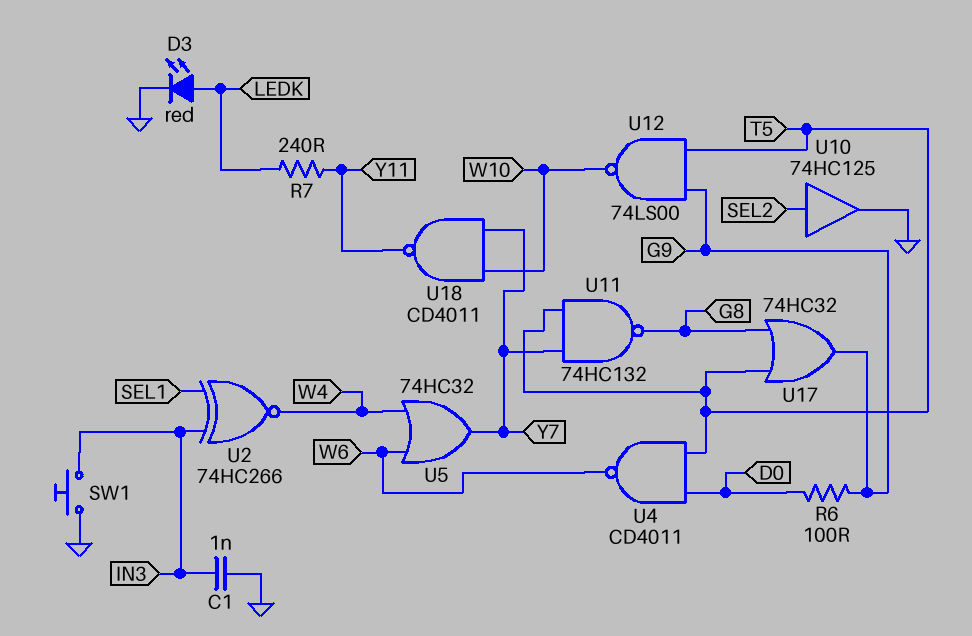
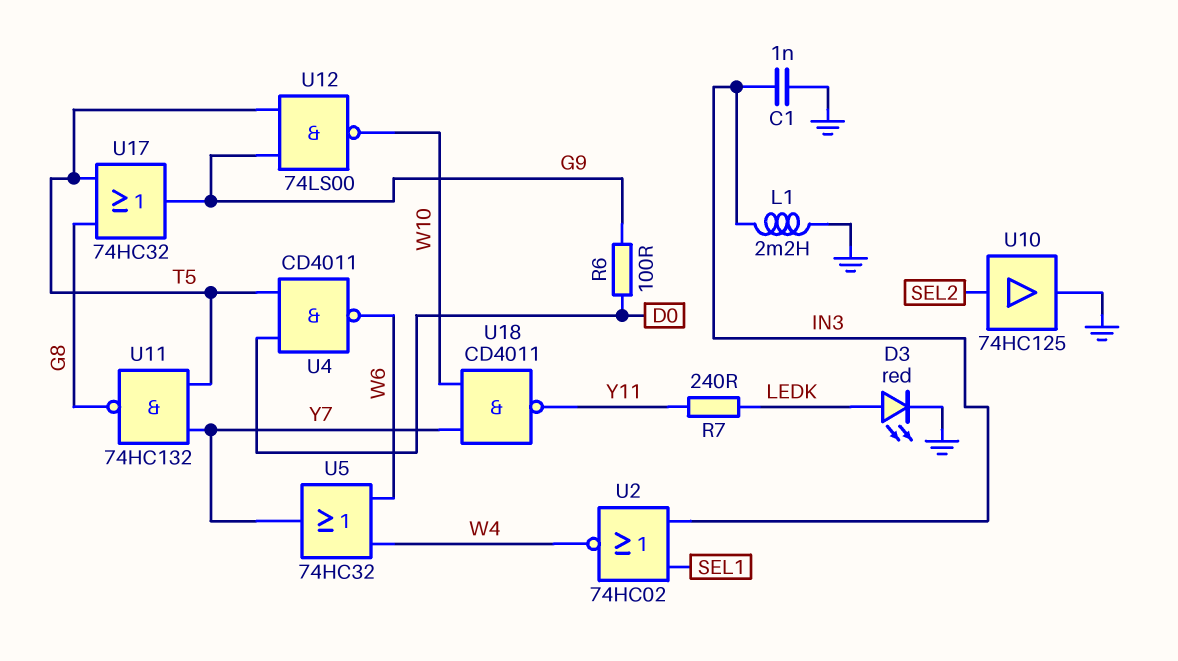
L1: none -> 2.2mH (GND, IN3)
SW1: button (GND, IN3) -> none
U2: XNOR 74HC266 (in IN3, in SEL1, out W4) -> NOR 74HC02 (in IN3, in SEL1, out W4)

